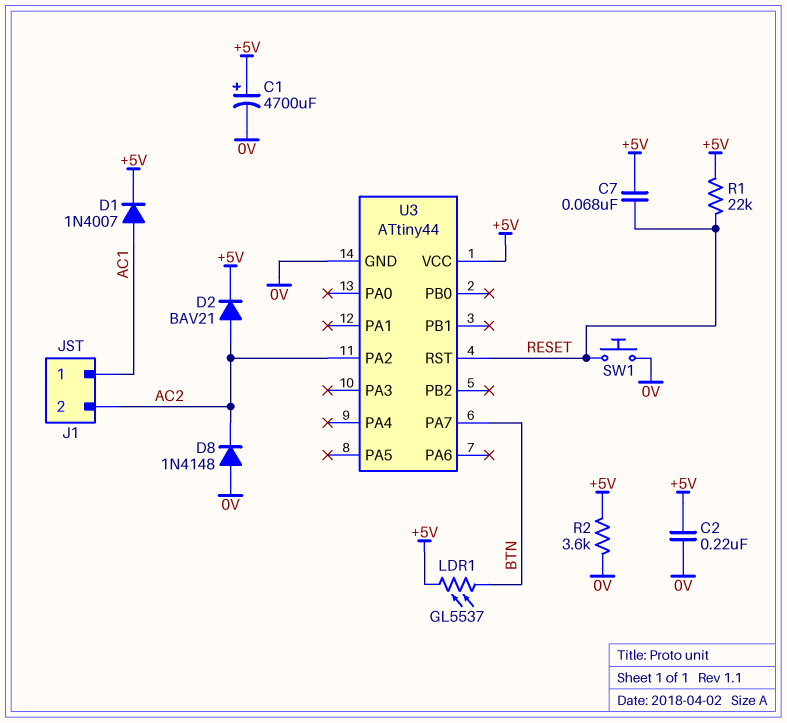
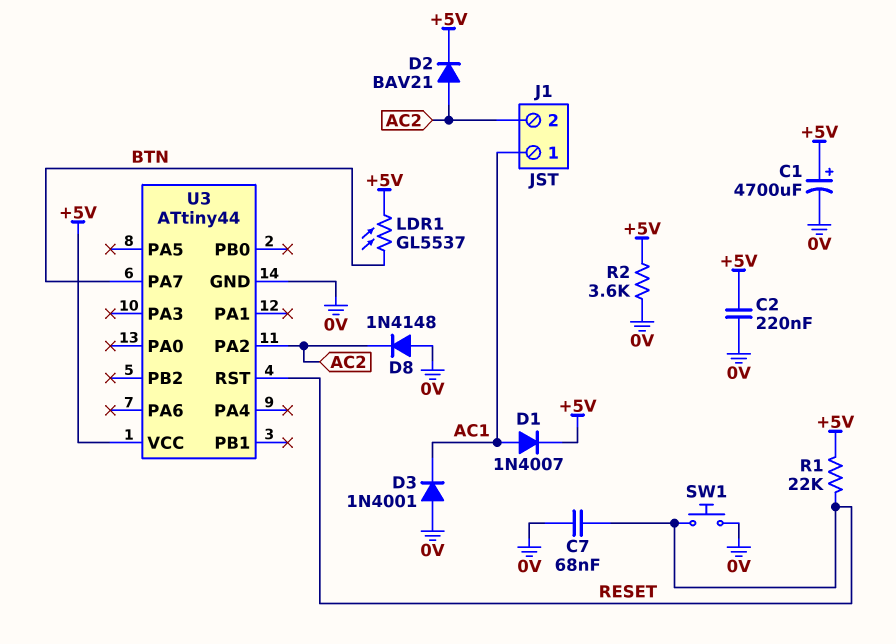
C7: 68nF (+5V, RESET) -> 68nF (0V, RESET)
D3: none -> diode 1N4001 (A 0V, K AC1)

